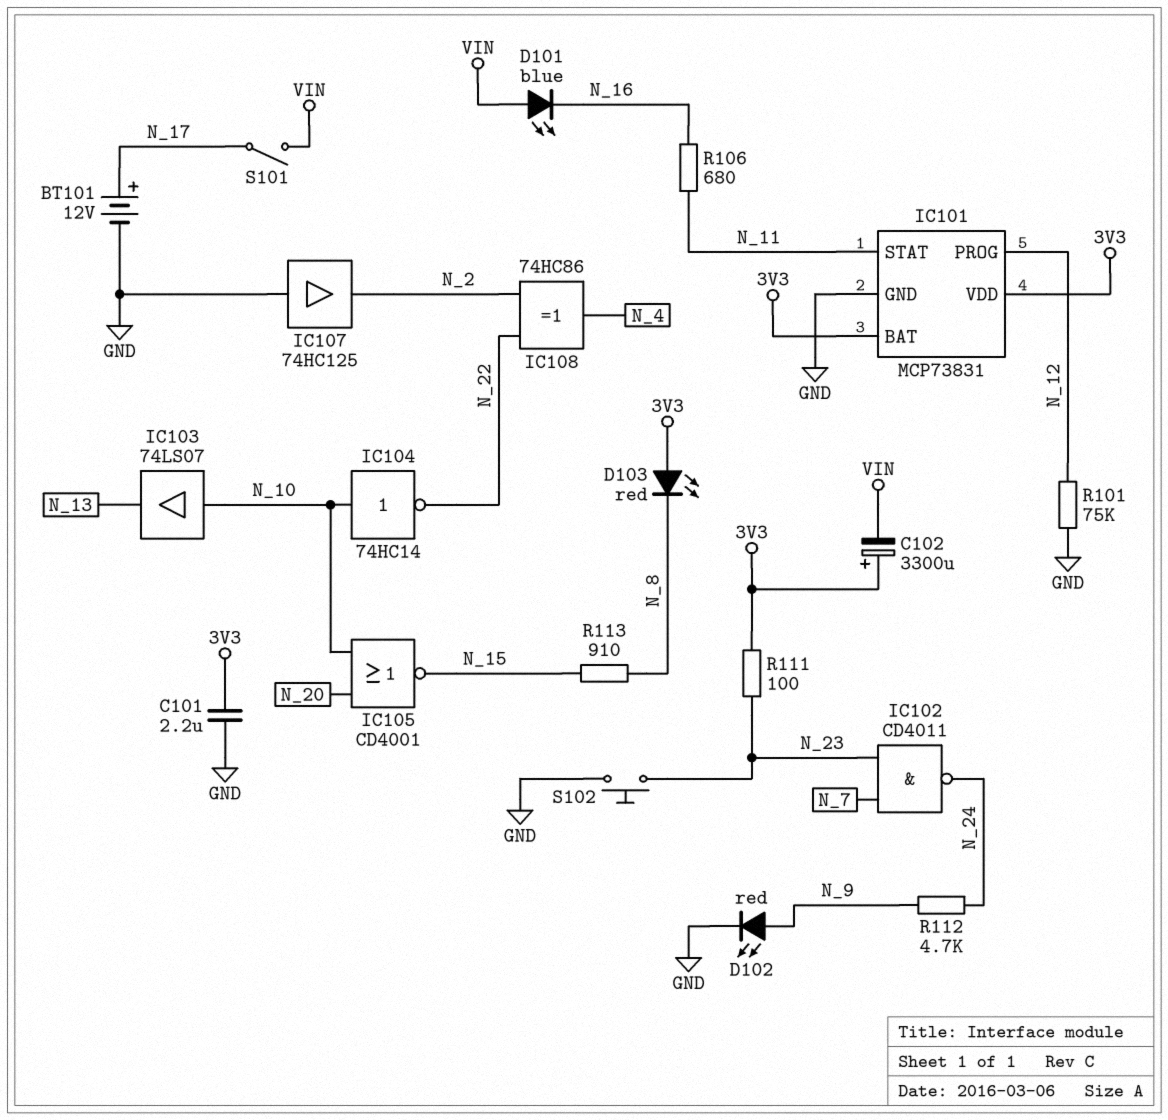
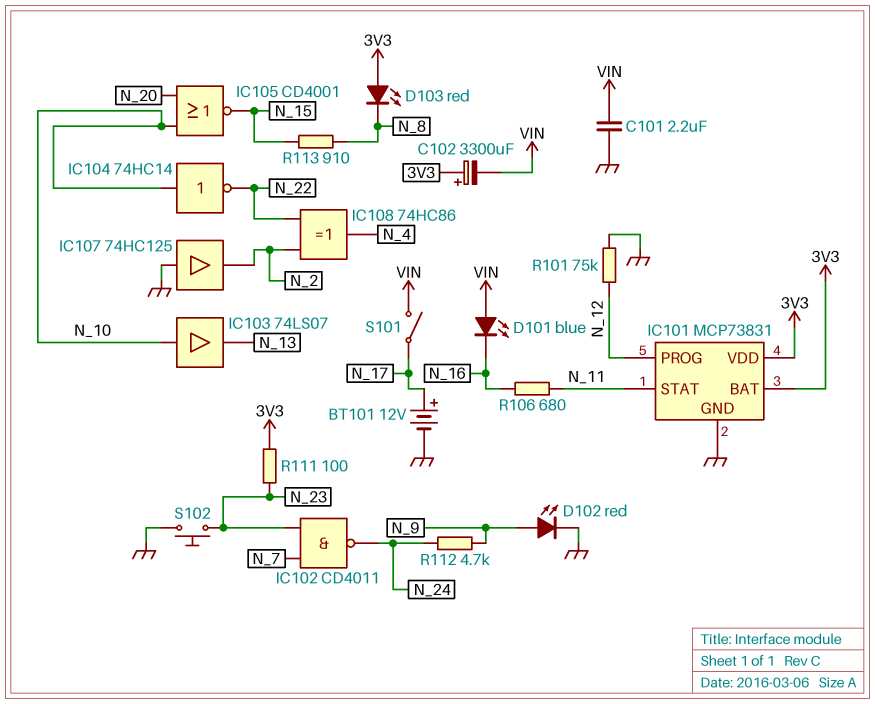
C101: 2.2uF (3V3, GND) -> 2.2uF (GND, VIN)

